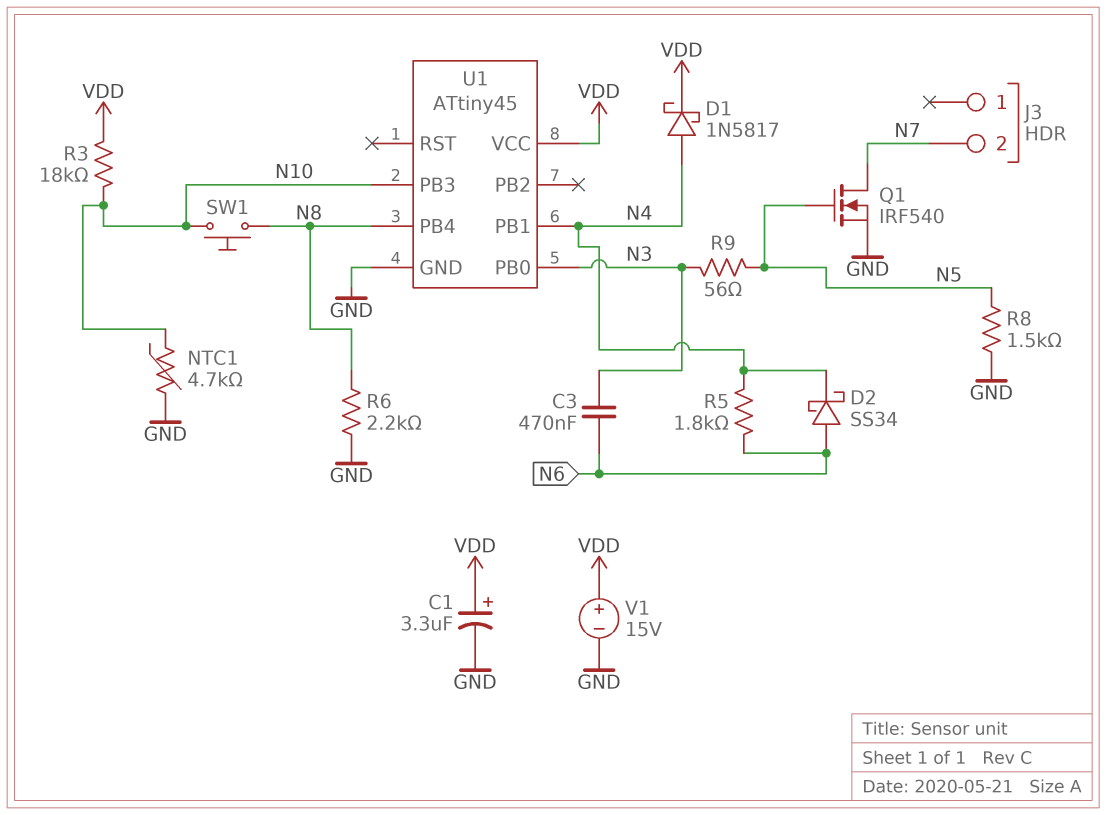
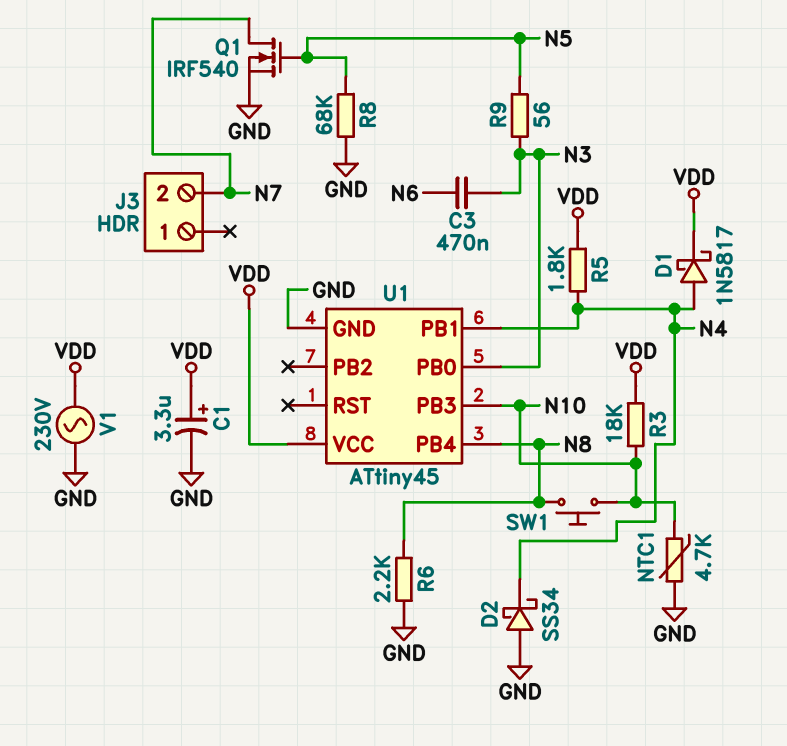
D2: schottky SS34 (A N6, K N4) -> schottky SS34 (A GND, K N4)
R5: 1.8k (N4, N6) -> 1.8k (N4, VDD)
R8: 1.5k (GND, N5) -> 68k (GND, N5)
V1: 15V (plus VDD, minus GND) -> AC 230V (GND, VDD)

